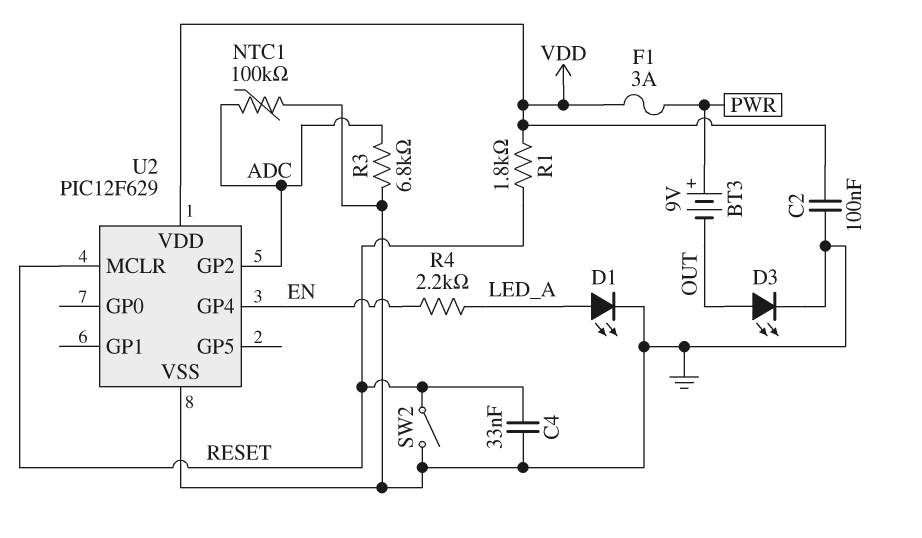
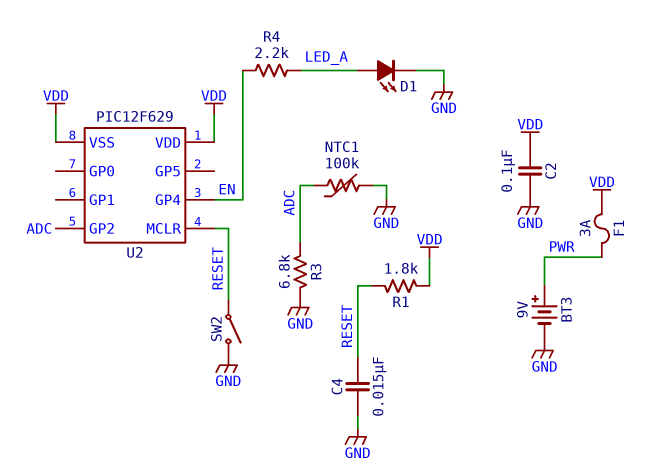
BT3: 9V (plus PWR, minus OUT) -> 9V (plus PWR, minus GND)
C4: 33nF (GND, RESET) -> 15nF (GND, RESET)
D3: LED (A OUT, K GND) -> none
U2 pin VSS: GND -> VDD

